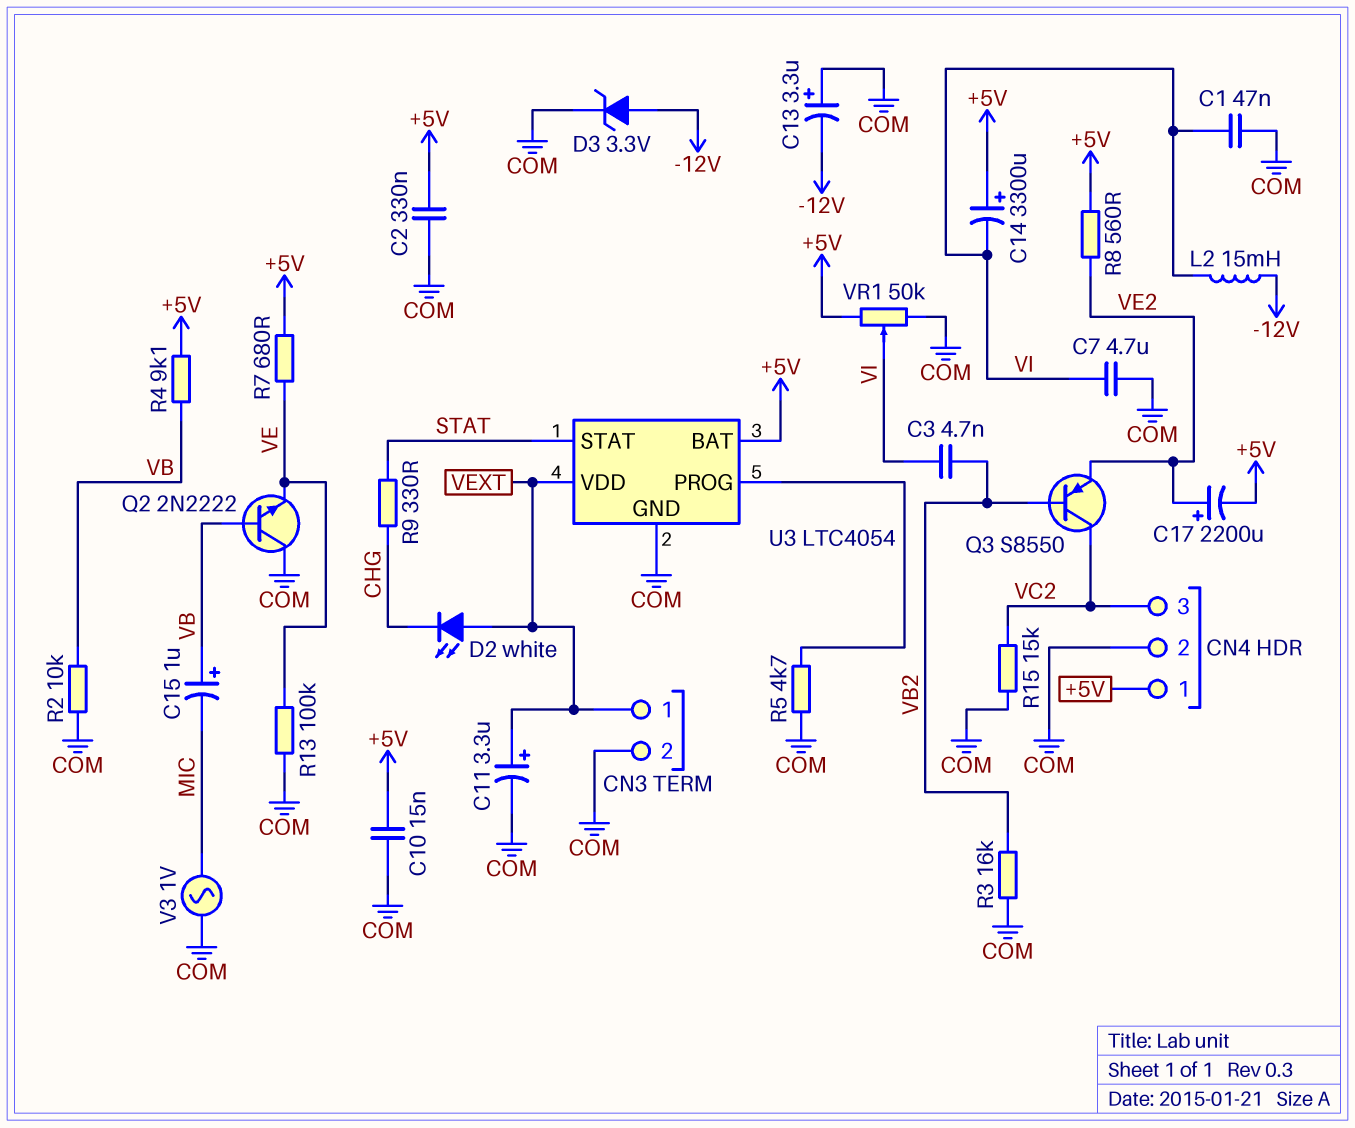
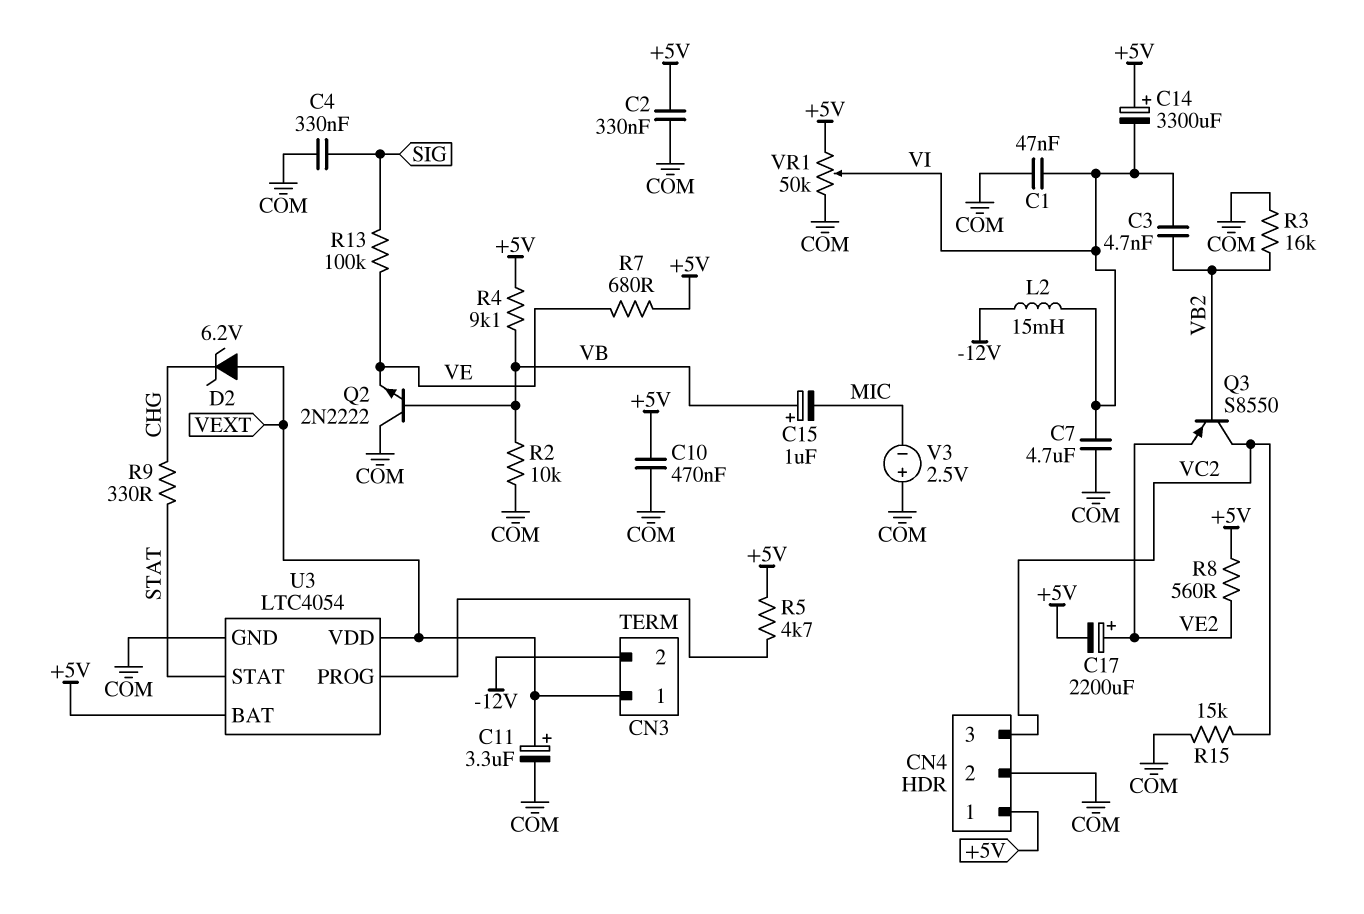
C4: none -> 330nF (COM, SIG)
C10: 15nF (+5V, COM) -> 470nF (+5V, COM)
C13: 3.3uF (plus COM, minus -12V) -> none
CN3 pin 2: COM -> -12V
D2: LED white (A VEXT, K CHG) -> zener 6.2V (A VEXT, K CHG)
D3: zener 3.3V (A -12V, K COM) -> none
R5: 4.7k (COM, U3/PROG) -> 4.7k (+5V, U3/PROG)
R13: 100k (COM, VE) -> 100k (SIG, VE)
V3: AC 1V (COM, MIC) -> 2.5V (plus COM, minus MIC)

